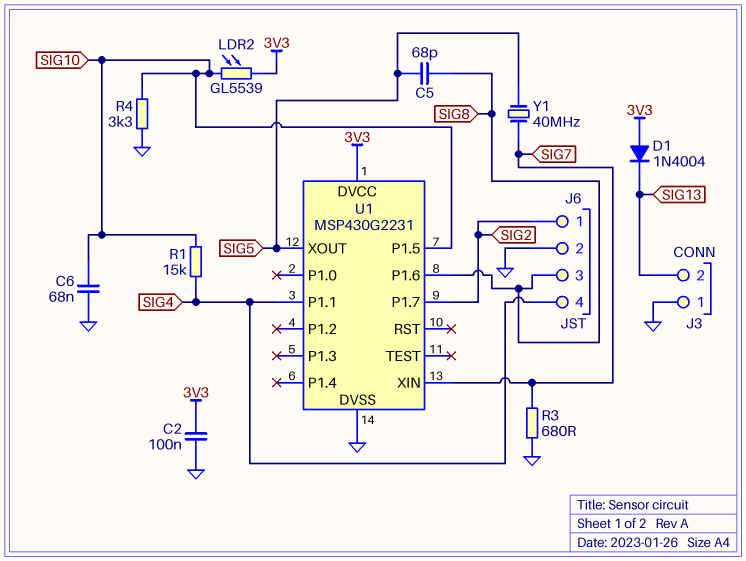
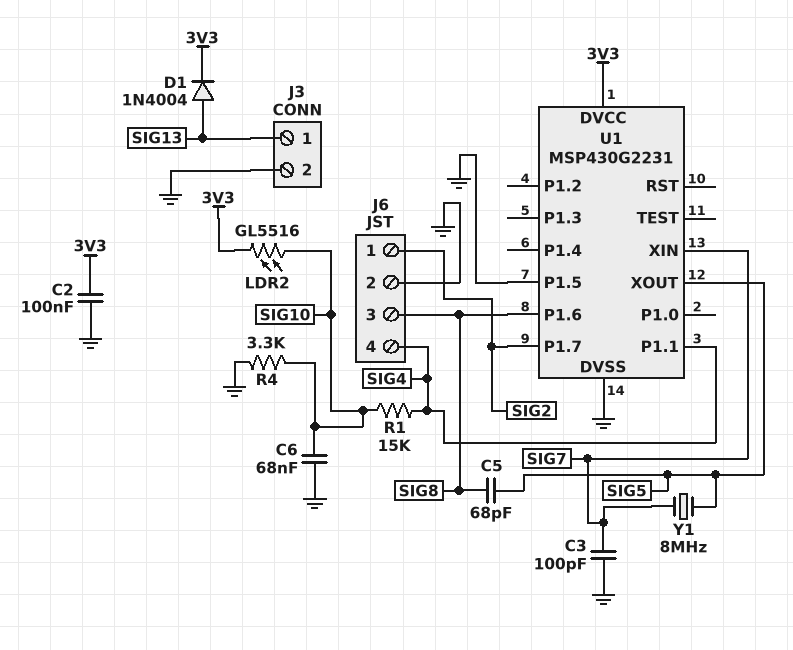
C3: none -> 100pF (GND, SIG7)
D1: diode 1N4004 (A 3V3, K SIG13) -> diode 1N4004 (A SIG13, K 3V3)
J3 pin 1: GND -> SIG13
J3 pin 2: SIG13 -> GND
LDR2: GL5539 (3V3, SIG10) -> GL5516 (3V3, SIG10)
R3: 680 (GND, SIG7) -> none
U1 pin P1.5: SIG10 -> GND
Y1: 40MHz (SIG5, SIG7) -> 8MHz (SIG5, SIG7)

